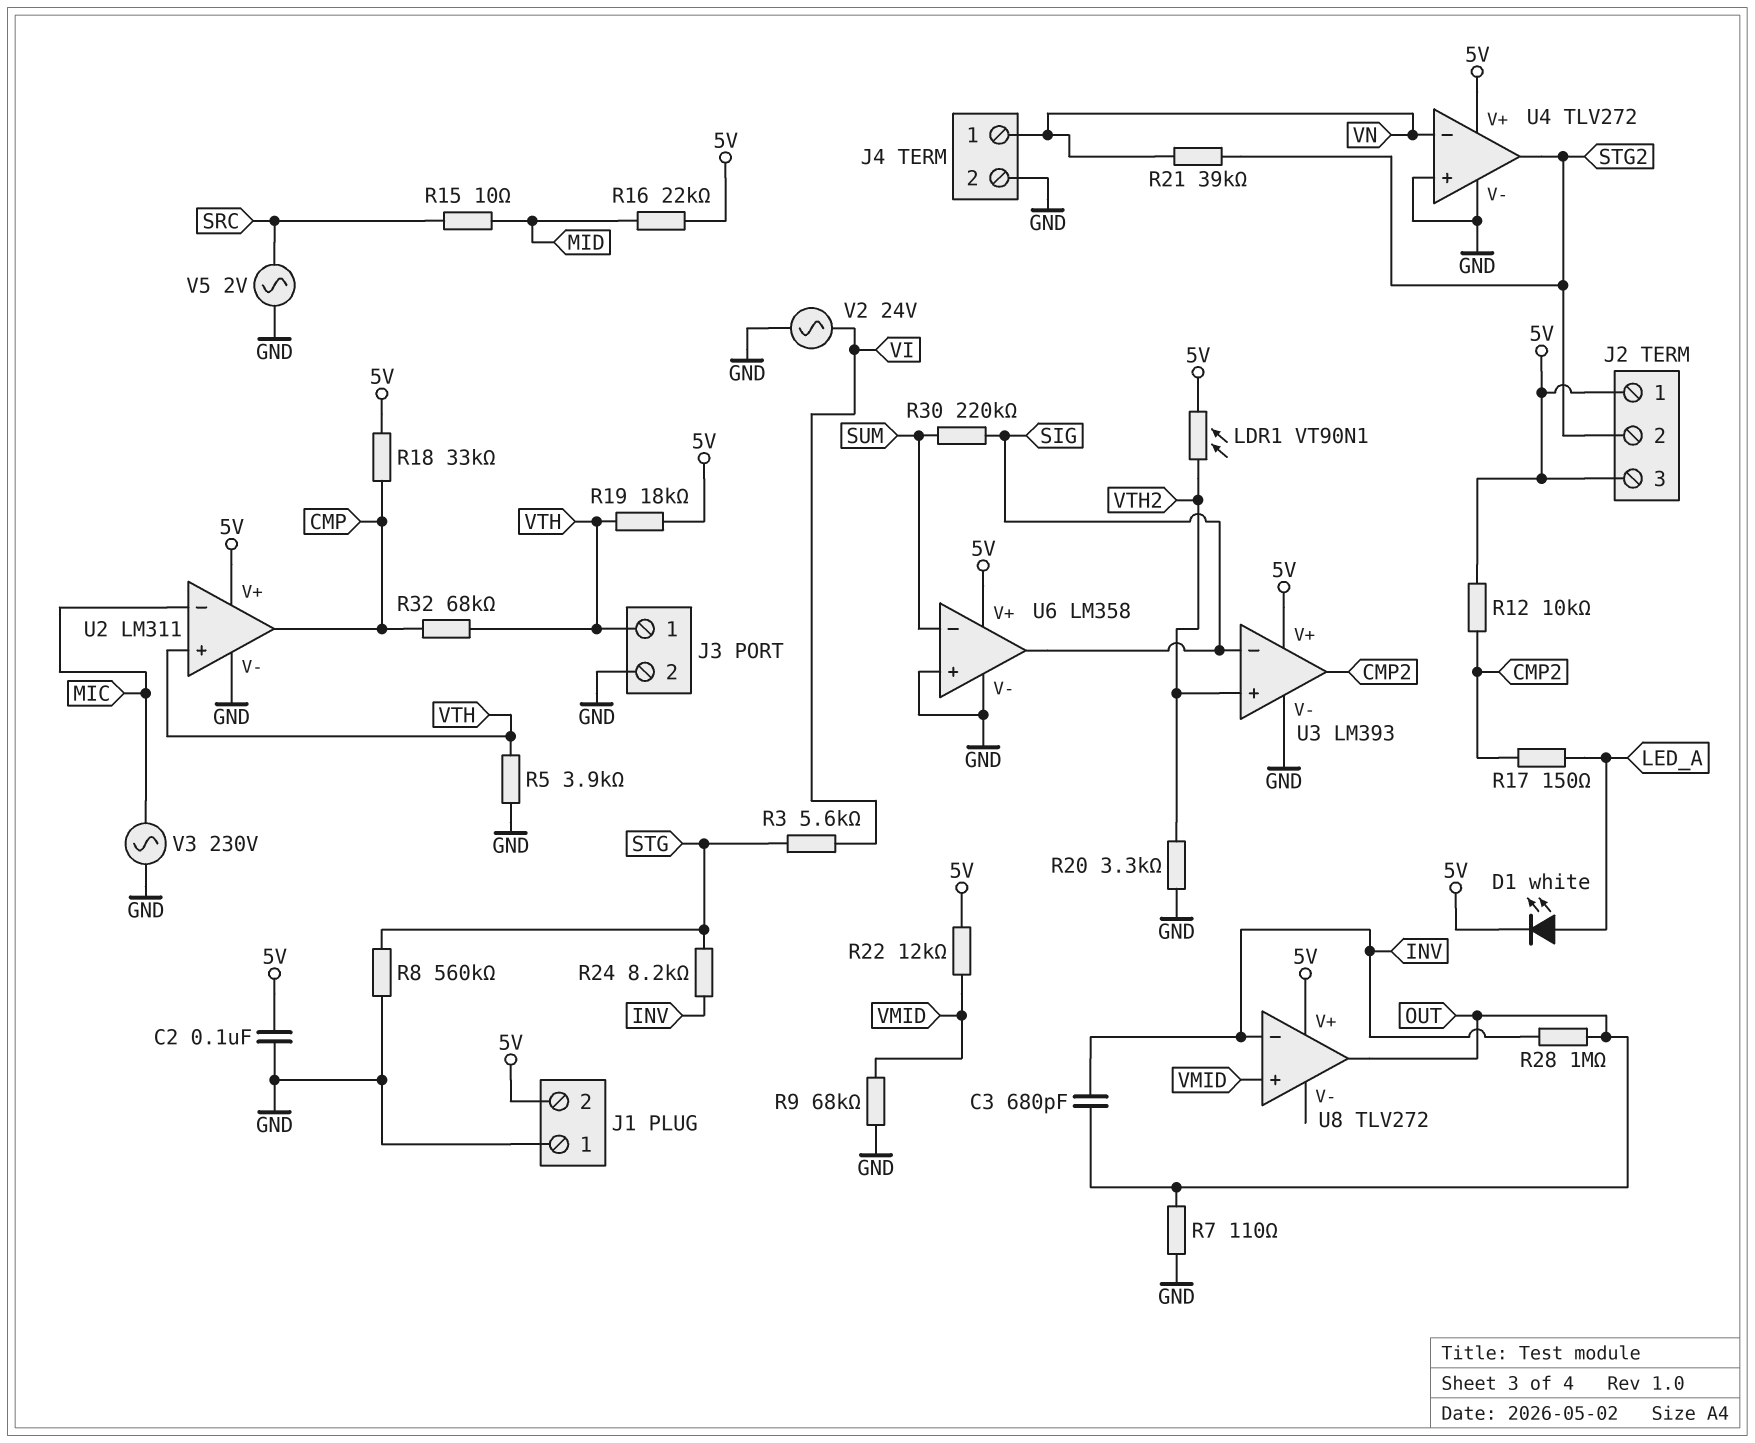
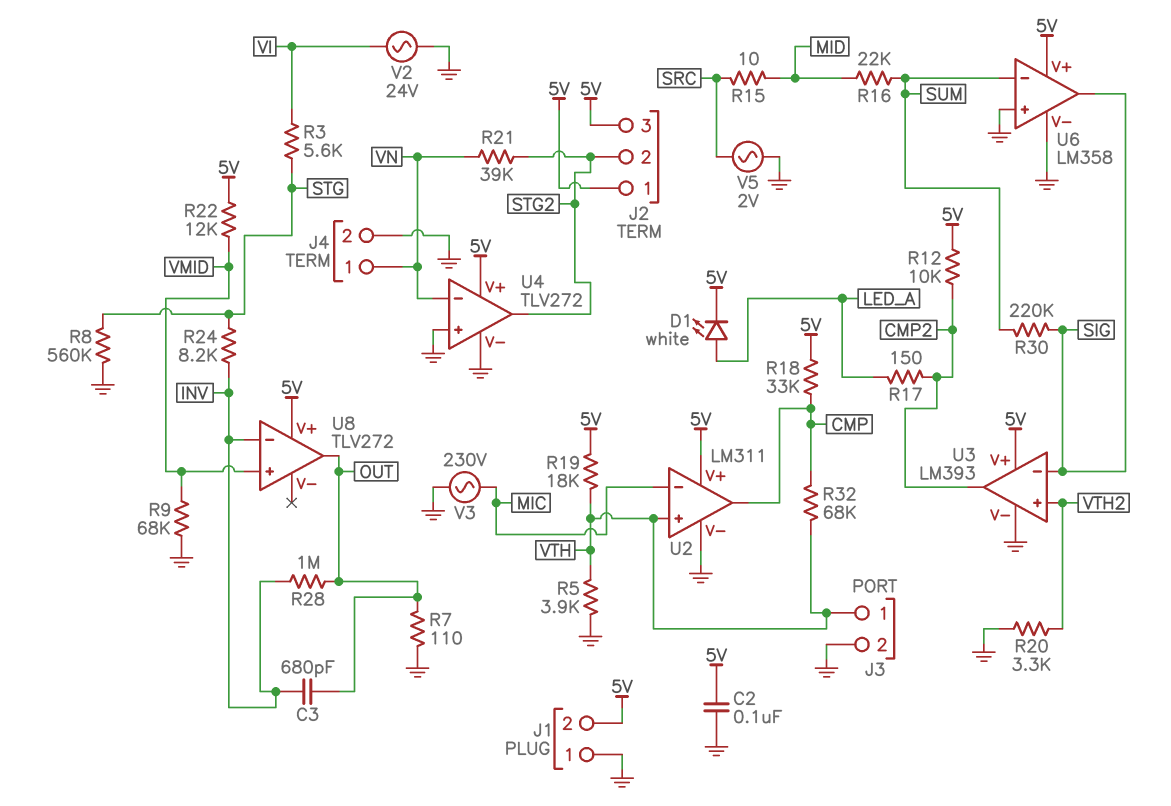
LDR1: VT90N1 (5V, VTH2) -> none
R16: 22k (5V, MID) -> 22k (MID, SUM)

